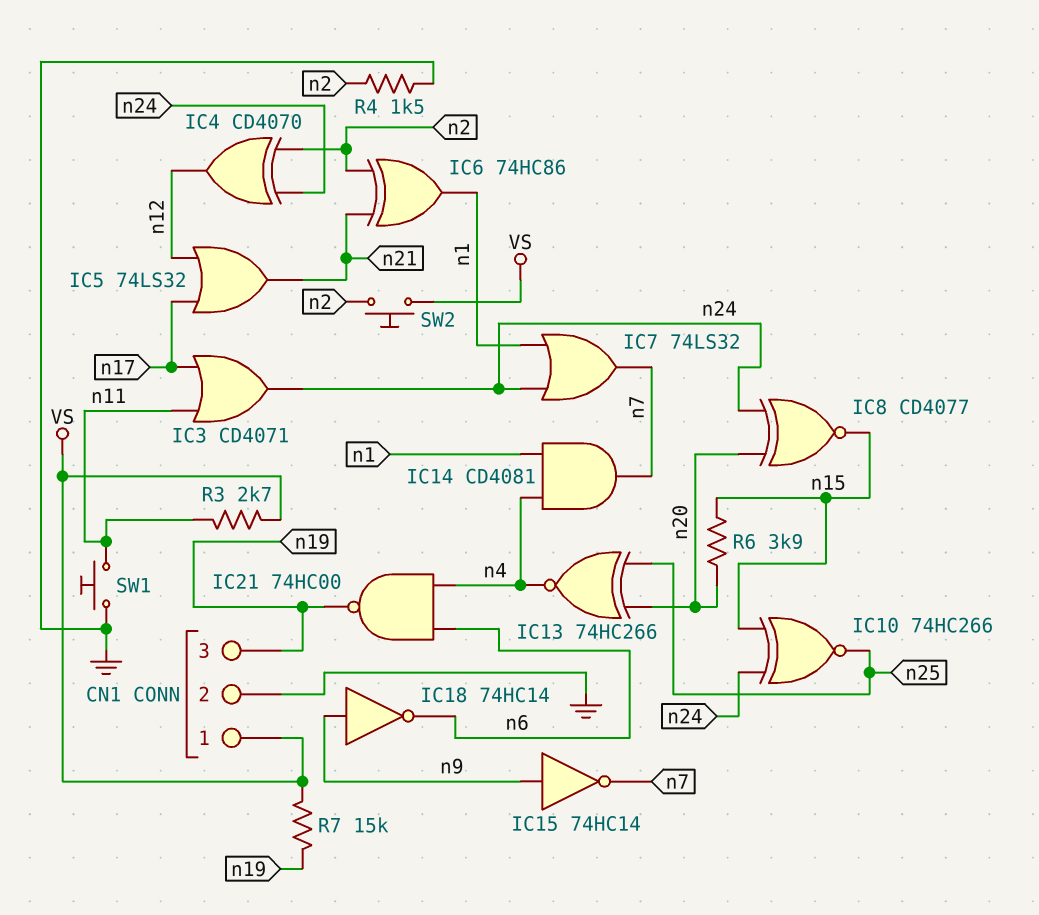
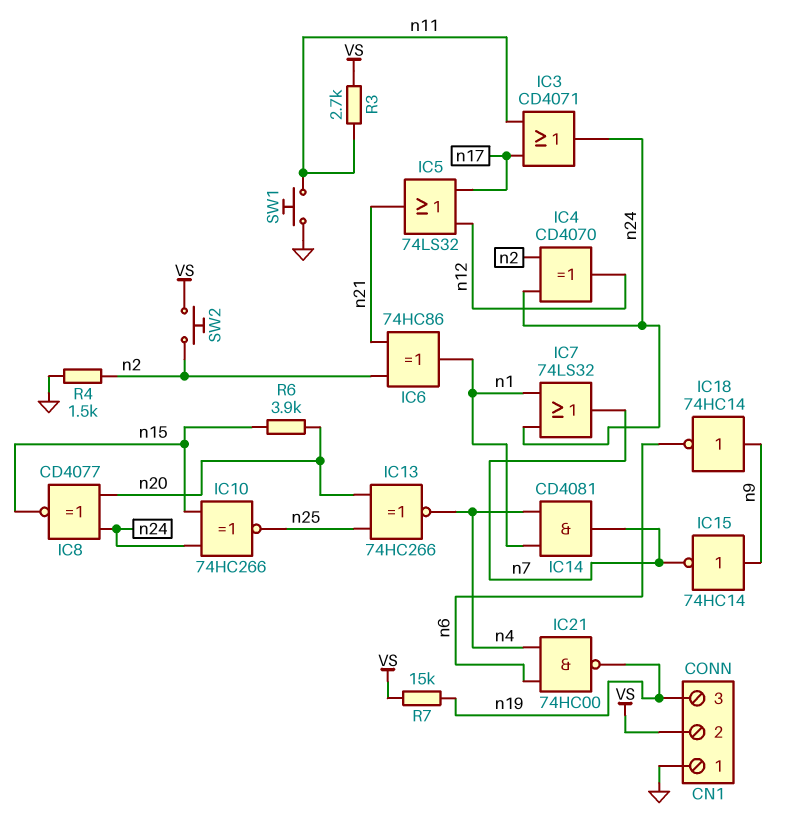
CN1 pin 1: VS -> GND
CN1 pin 2: GND -> VS

